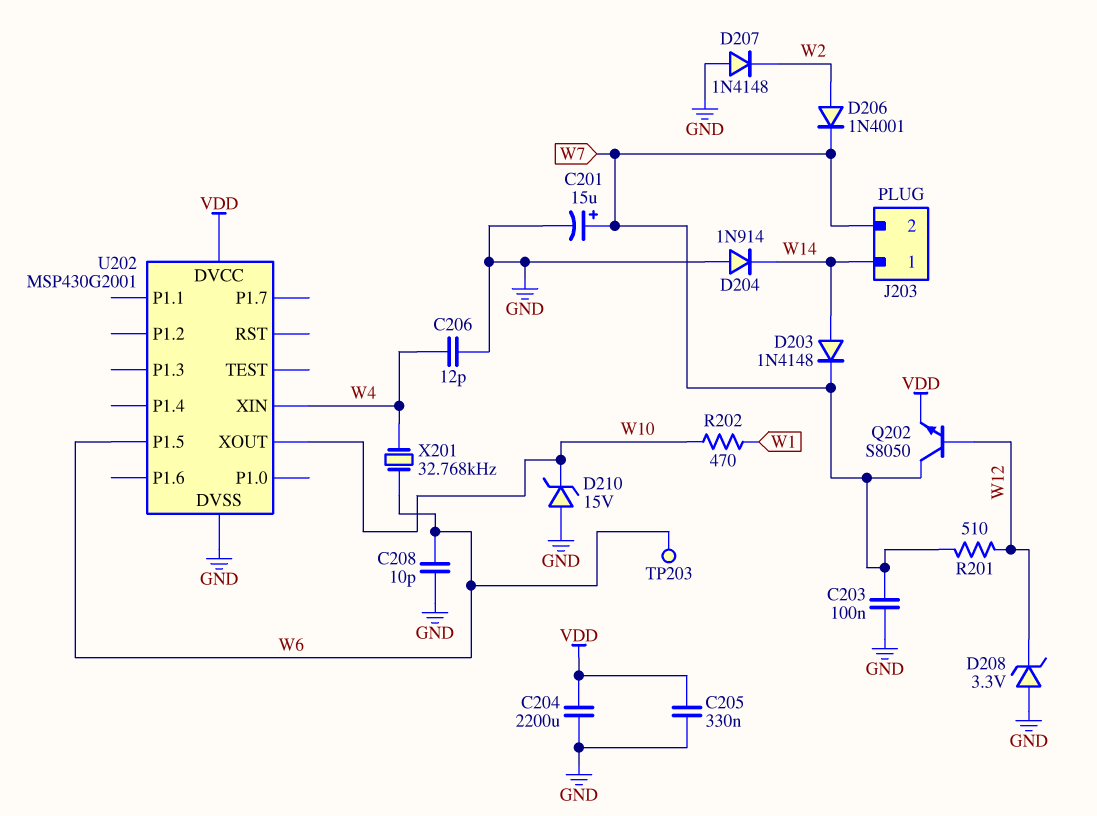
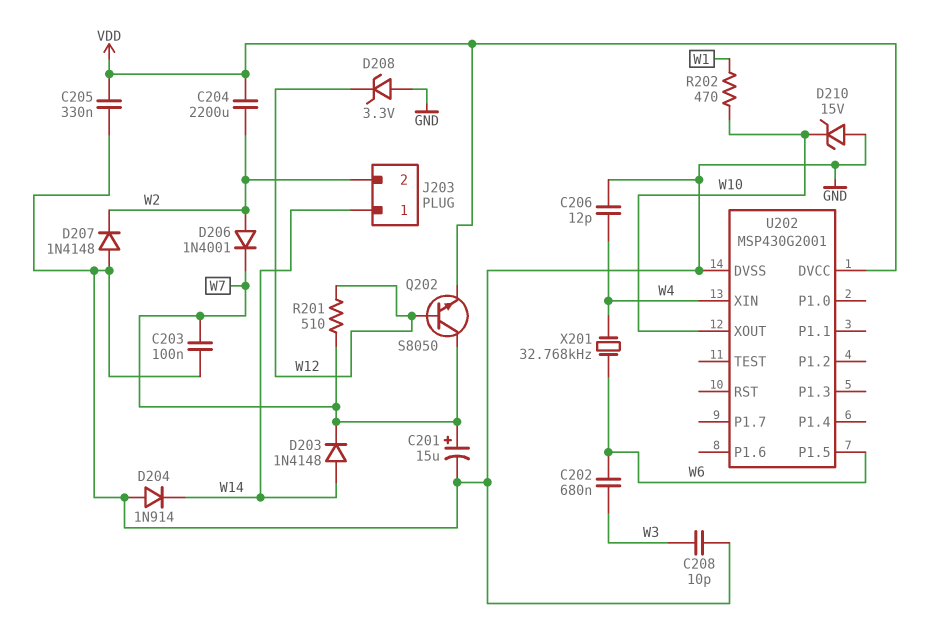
C202: none -> 680nF (W3, W6)
C204: 2200uF (GND, VDD) -> 2200uF (VDD, W2)
C208: 10pF (GND, W6) -> 10pF (GND, W3)
J203 pin 2: W7 -> W2
TP203: test point (W6) -> none

